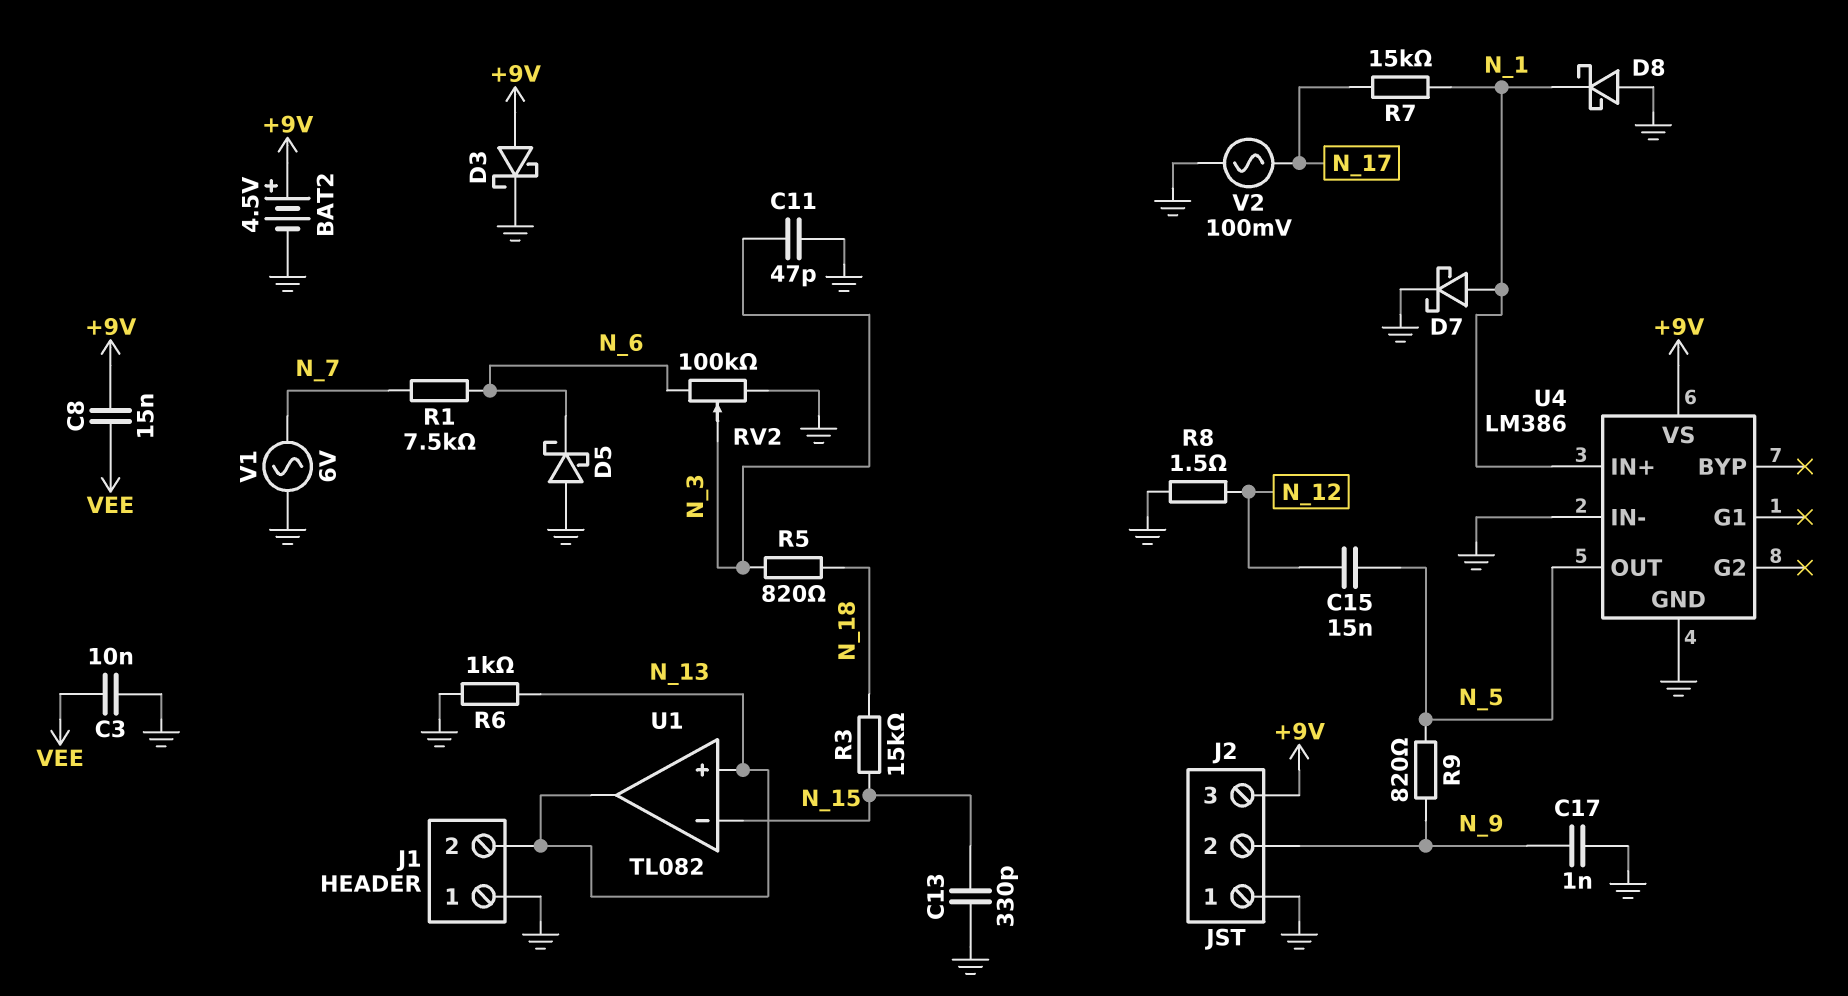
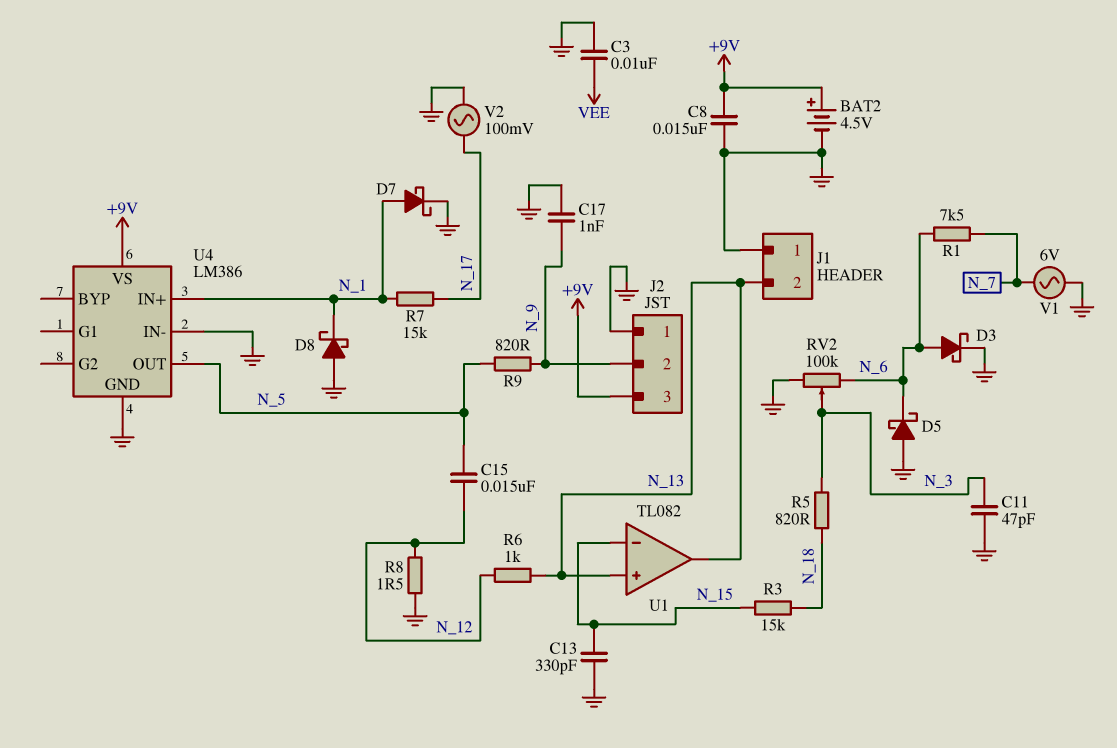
C8: 15nF (+9V, VEE) -> 15nF (+9V, GND)
D3: schottky (A +9V, K GND) -> schottky (A N_6, K GND)
R6: 1k (GND, N_13) -> 1k (N_12, N_13)

